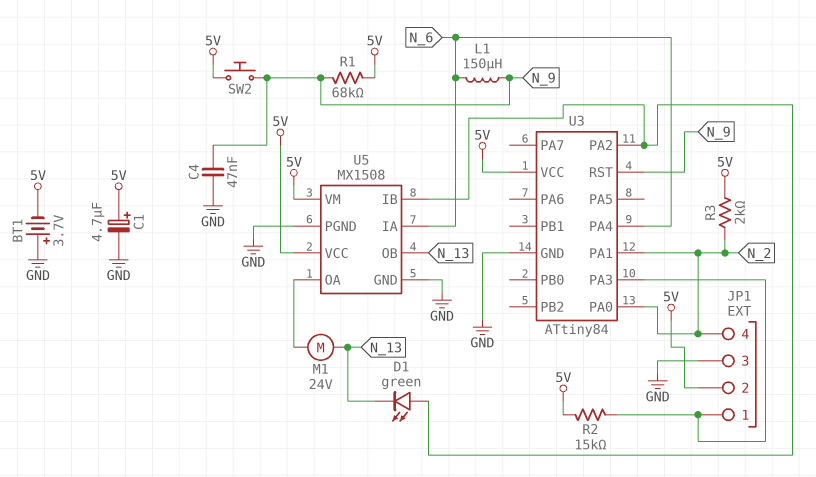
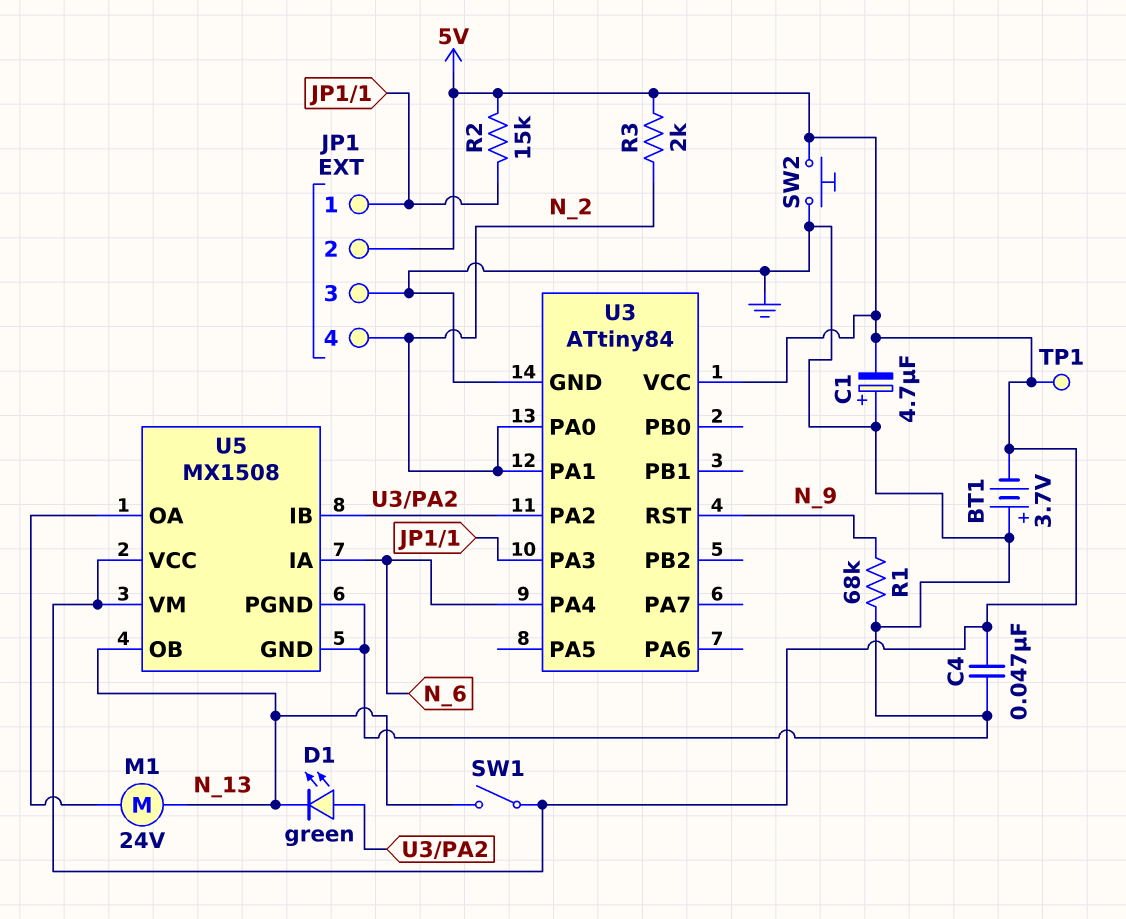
C1: 4.7uF (plus 5V, minus GND) -> 4.7uF (plus GND, minus 5V)
C4: 47nF (GND, N_9) -> 47nF (5V, GND)
L1: 150uH (N_6, N_9) -> none
R1: 68k (5V, N_9) -> 68k (GND, N_9)
SW1: none -> switch (5V, N_13)
SW2: button (5V, N_9) -> button (5V, GND)
TP1: none -> test point (5V)

